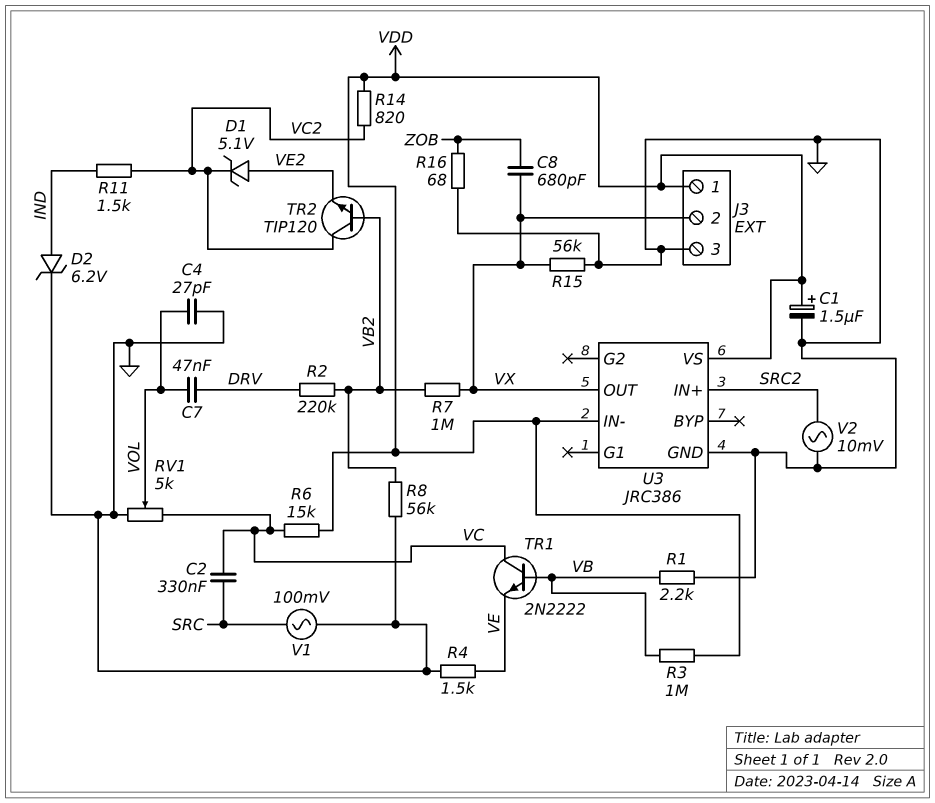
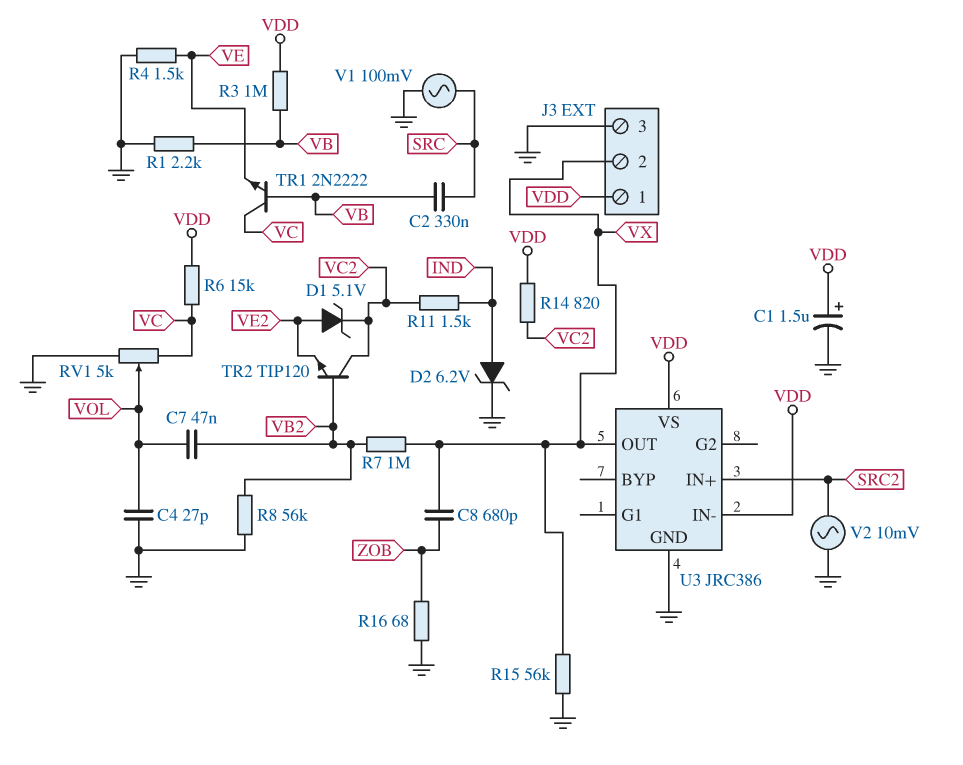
C2: 330nF (SRC, VC) -> 330nF (SRC, VB)
C7: 47nF (DRV, VOL) -> 47nF (VB2, VOL)
R2: 220k (DRV, VB2) -> none

